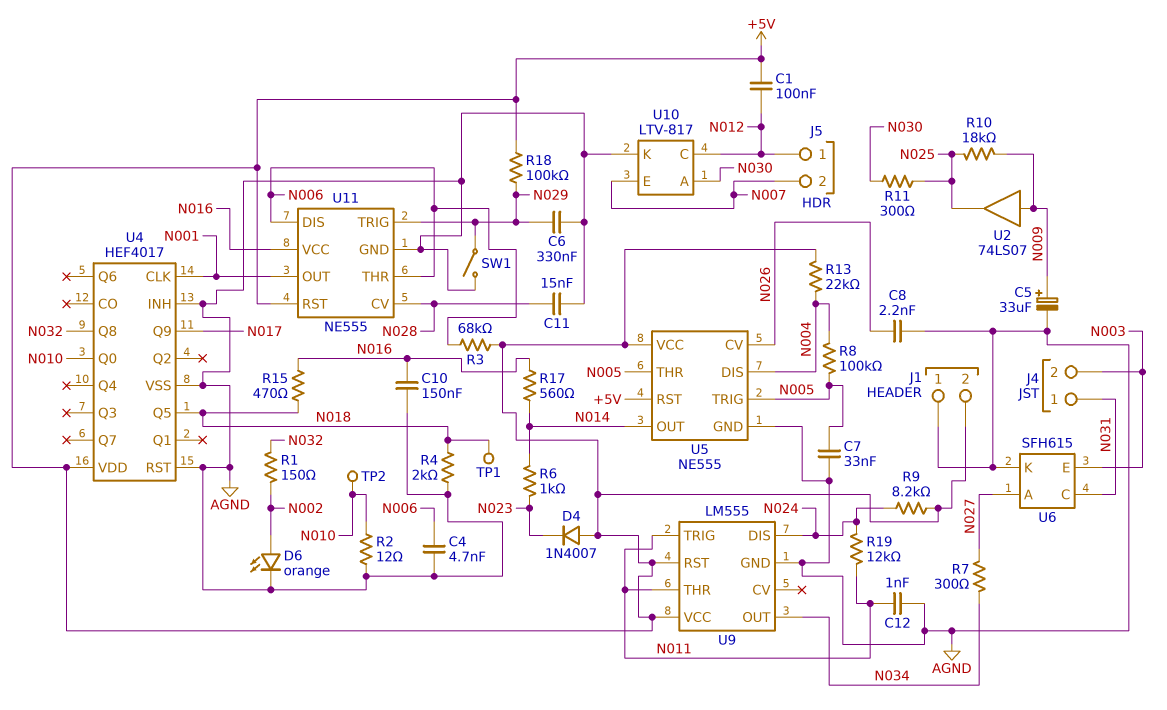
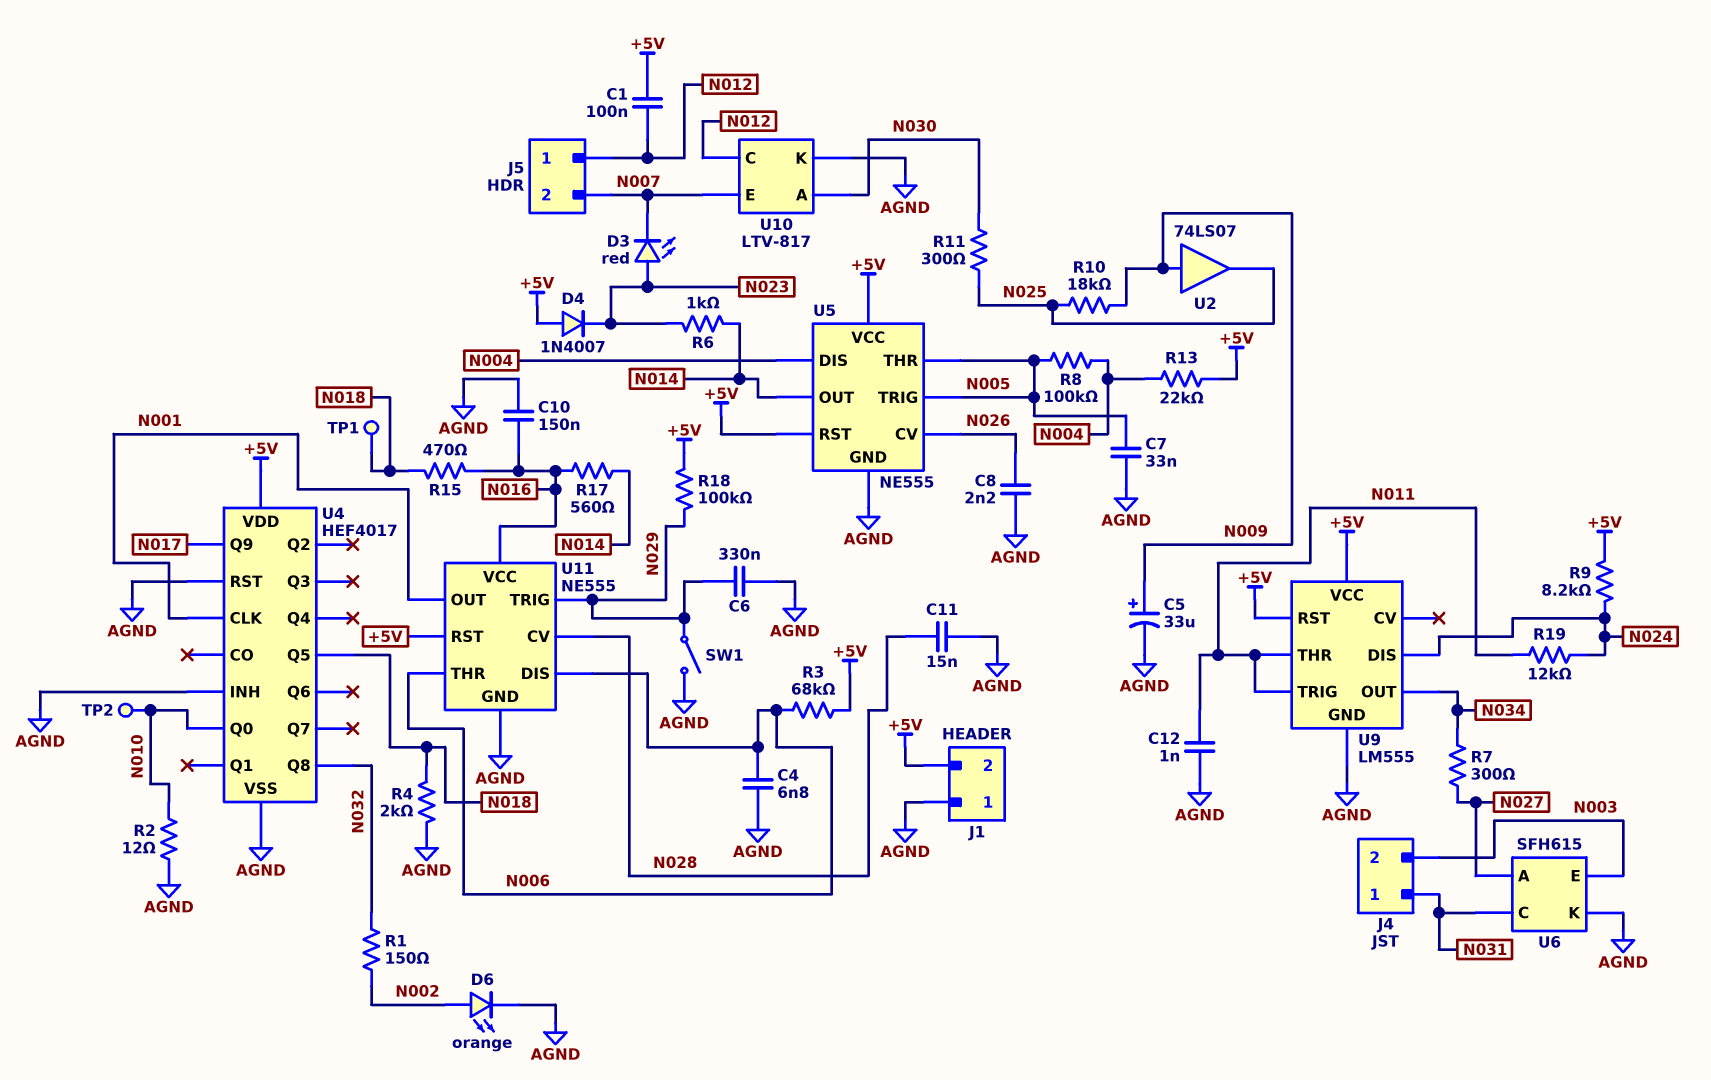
C4: 4.7nF (AGND, N006) -> 6.8nF (AGND, N006)
D3: none -> LED red (A N023, K N007)

